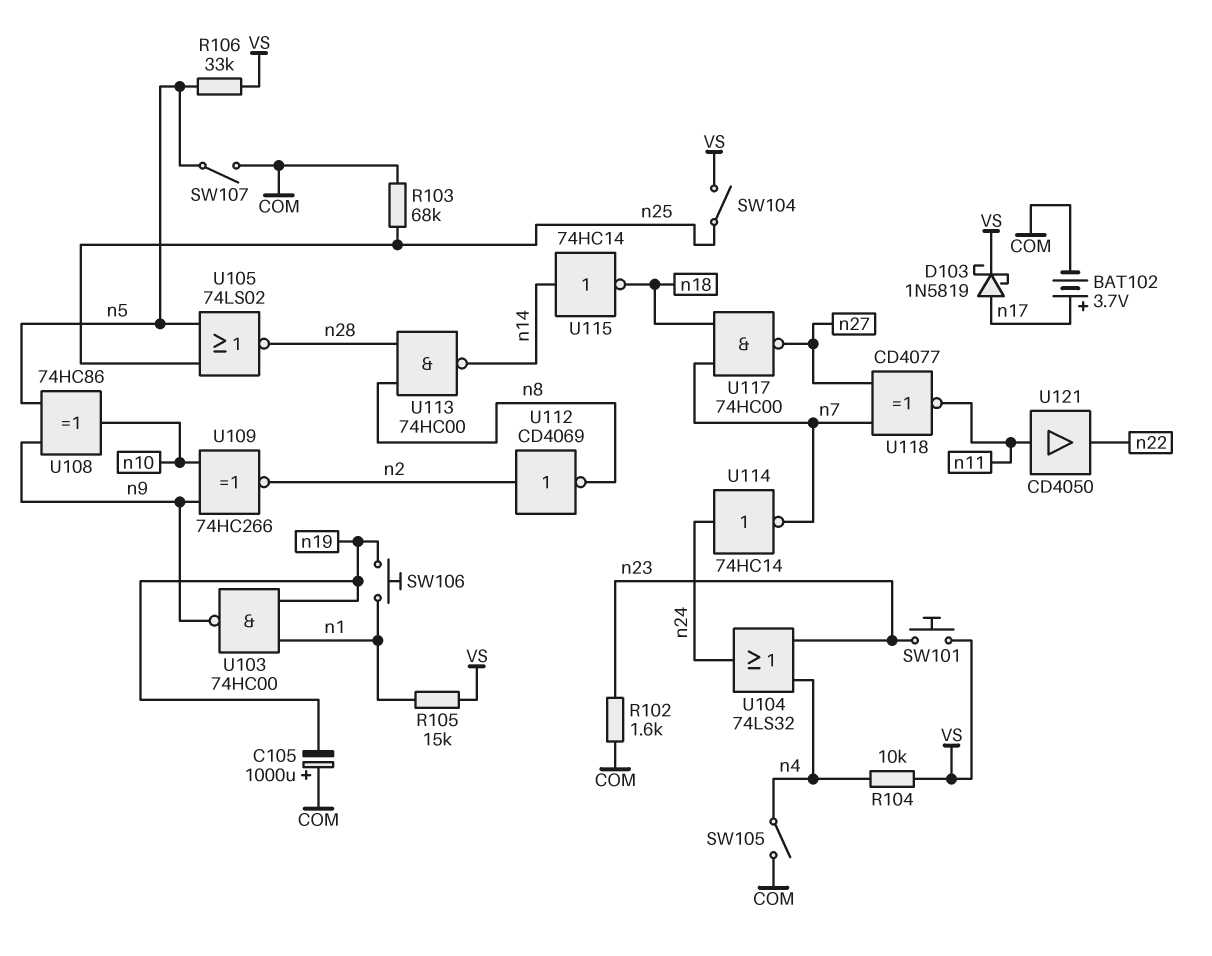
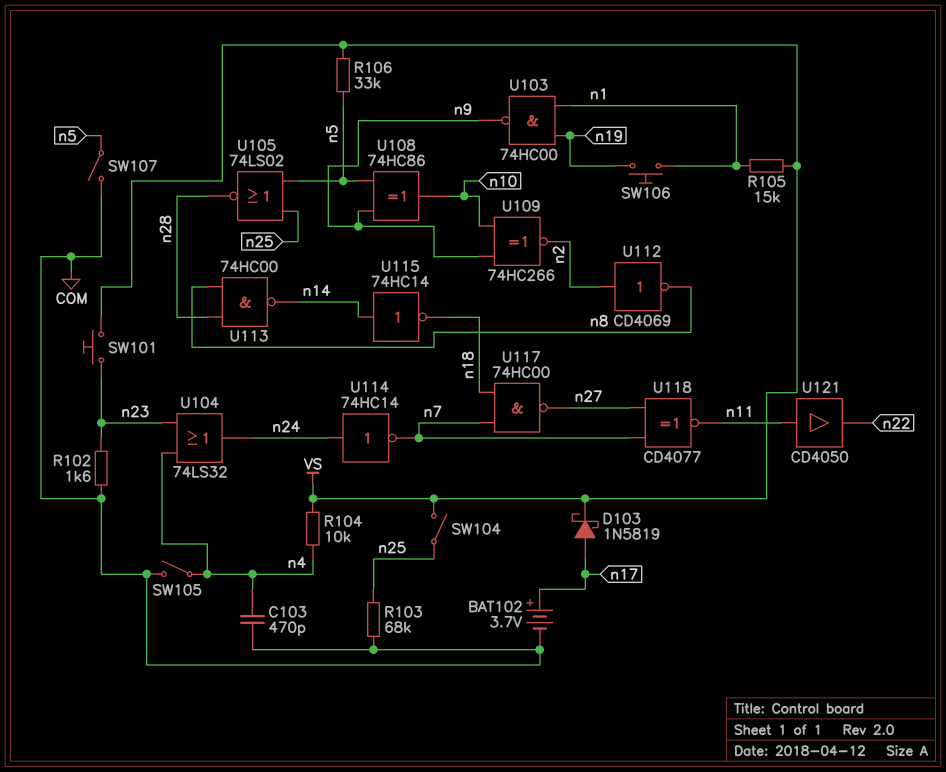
C103: none -> 470pF (COM, n4)
C105: 1000uF (plus COM, minus n19) -> none

